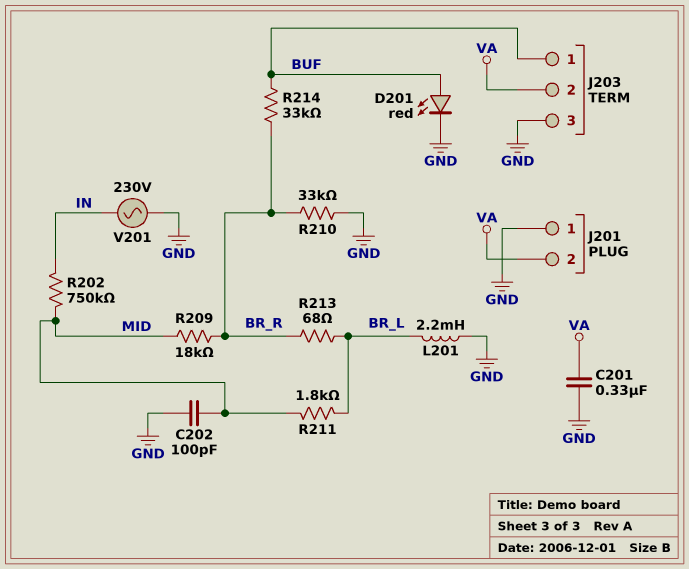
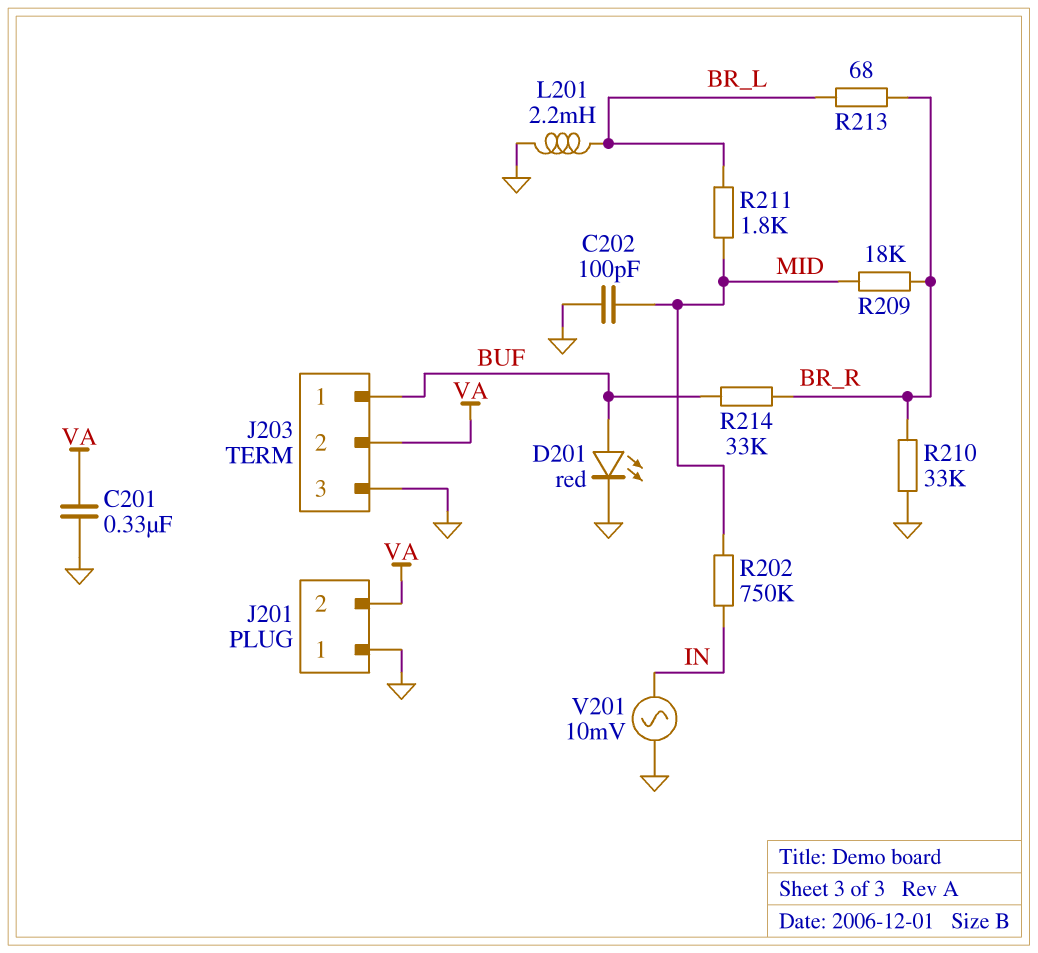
V201: AC 230V (GND, IN) -> AC 10mV (GND, IN)

